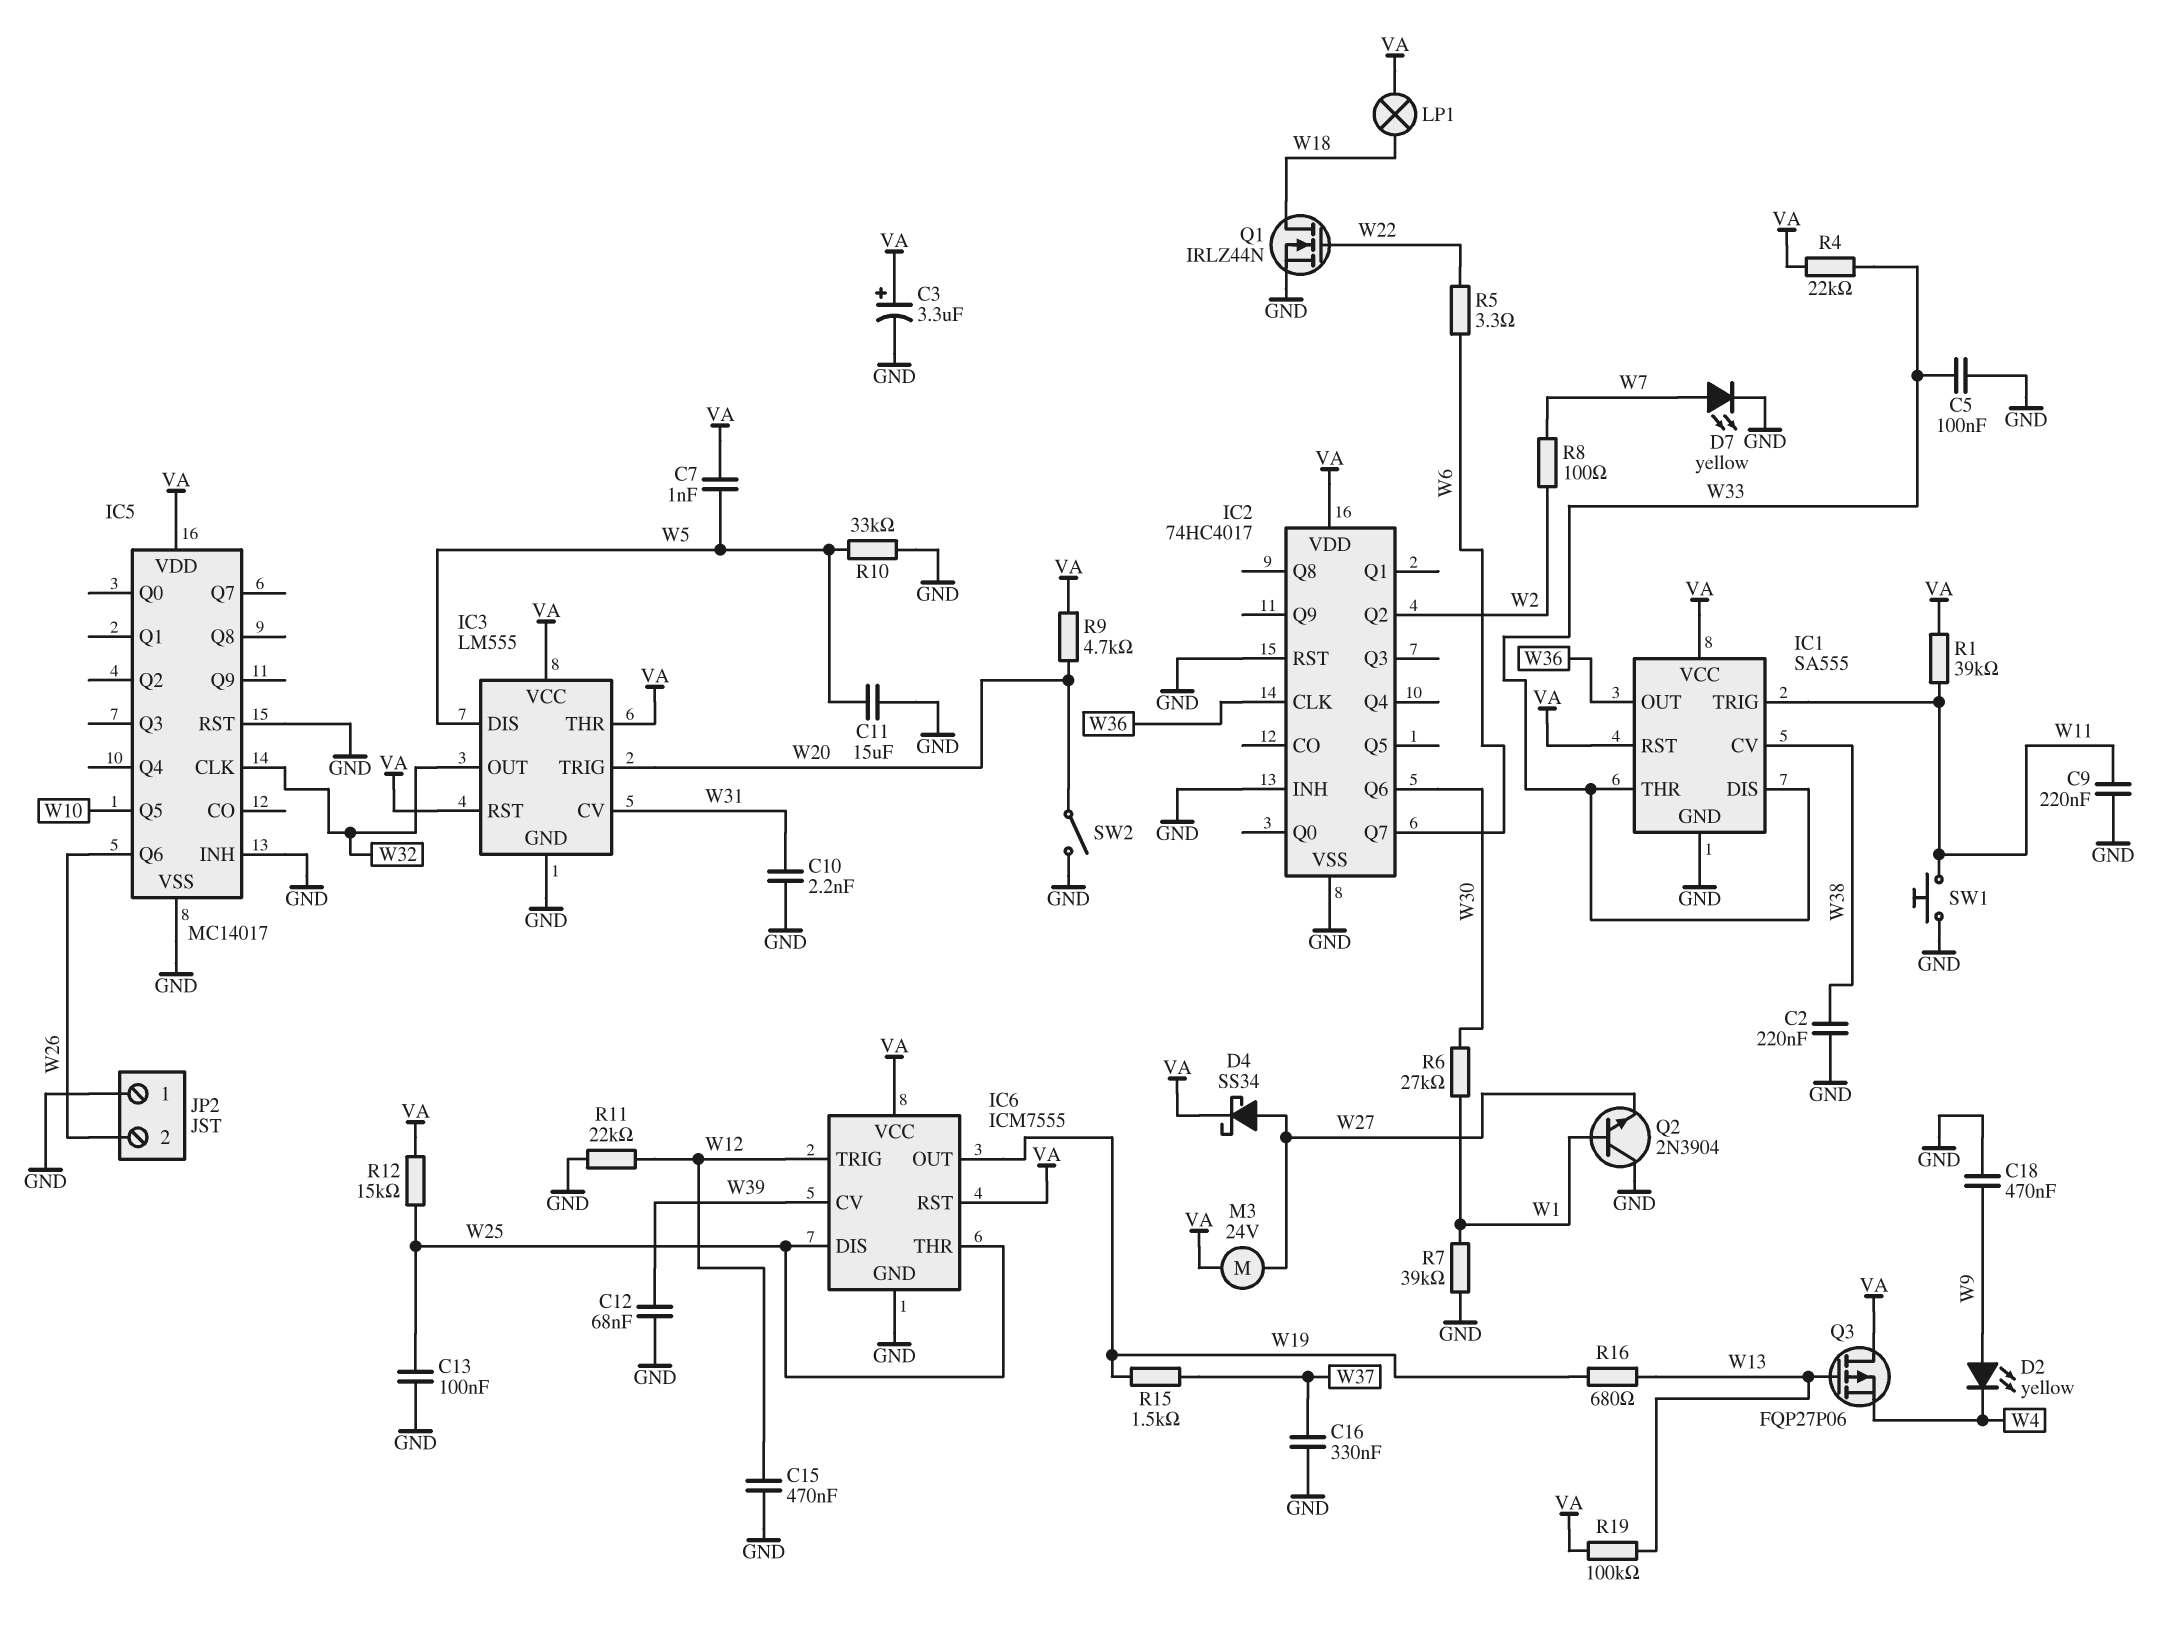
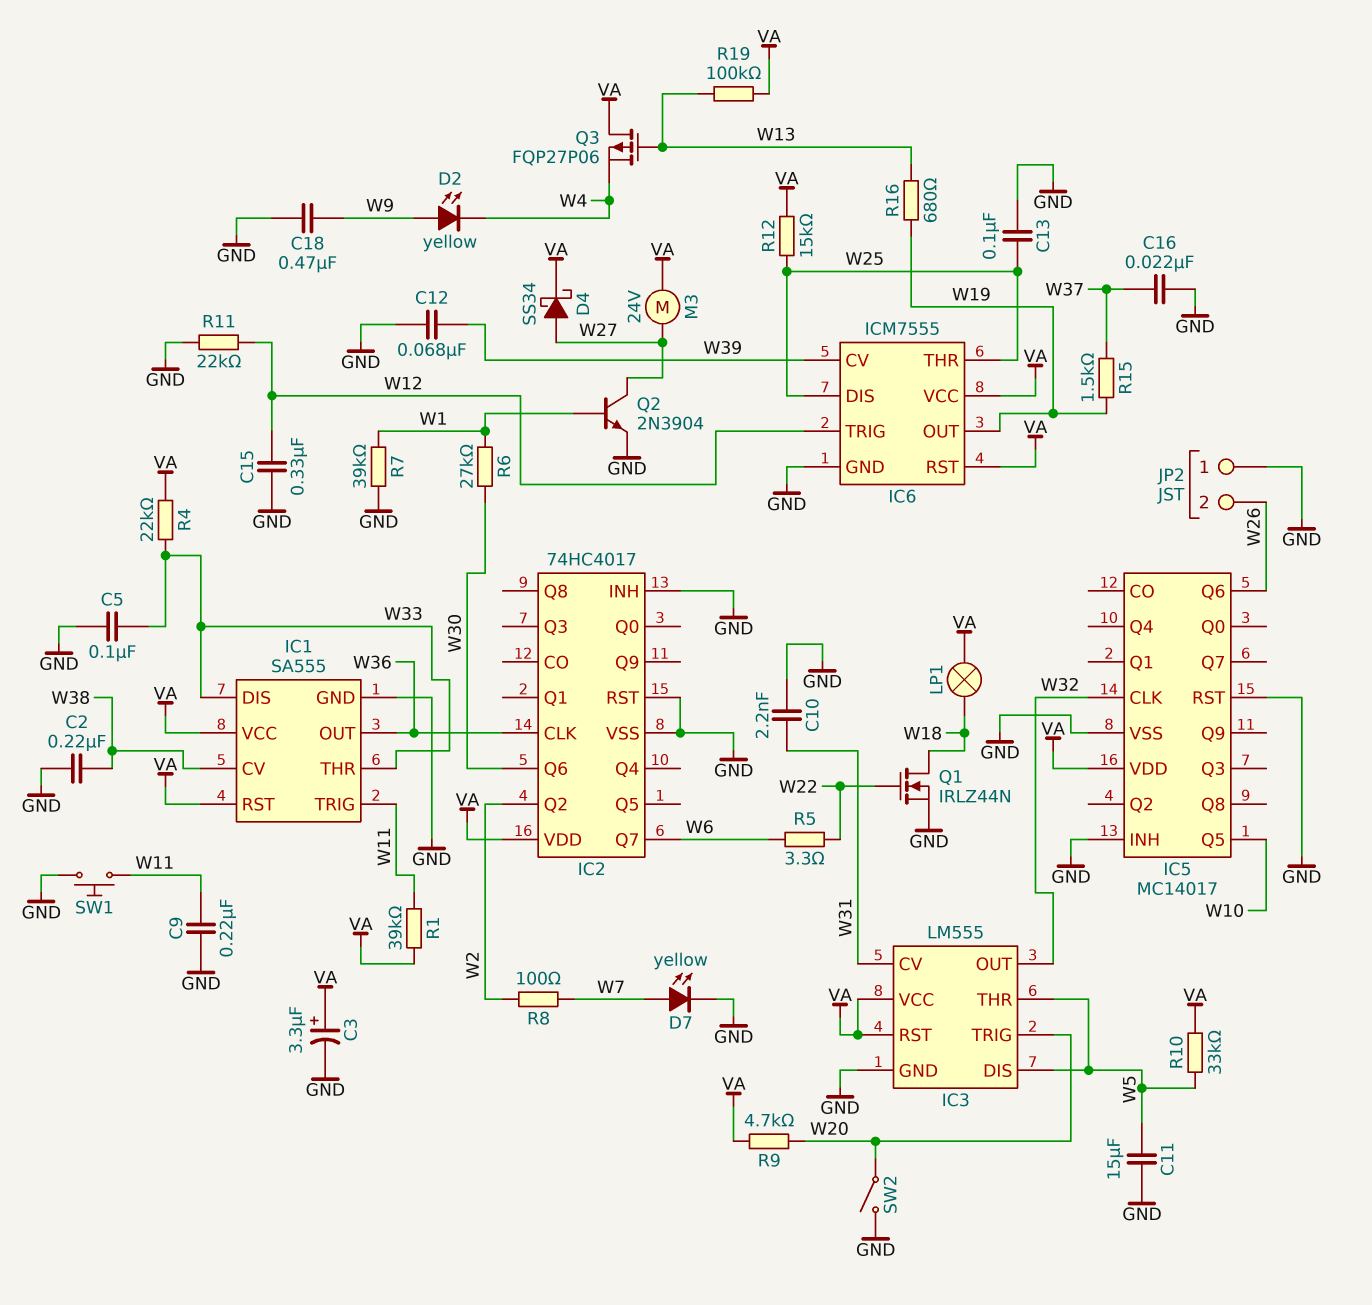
C7: 1nF (VA, W5) -> none
C15: 470nF (GND, W12) -> 330nF (GND, W12)
C16: 330nF (GND, W37) -> 22nF (GND, W37)
IC3 pin THR: VA -> W5
Q2: NPN 2N3904 (B W1, C GND, E W27) -> NPN 2N3904 (B W1, C W27, E GND)
R10: 33k (GND, W5) -> 33k (VA, W5)

